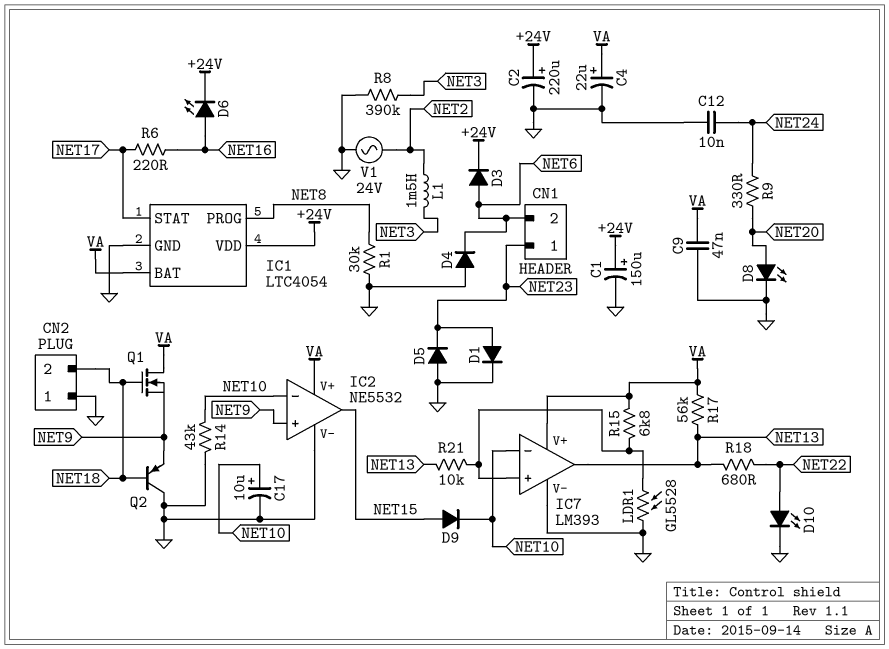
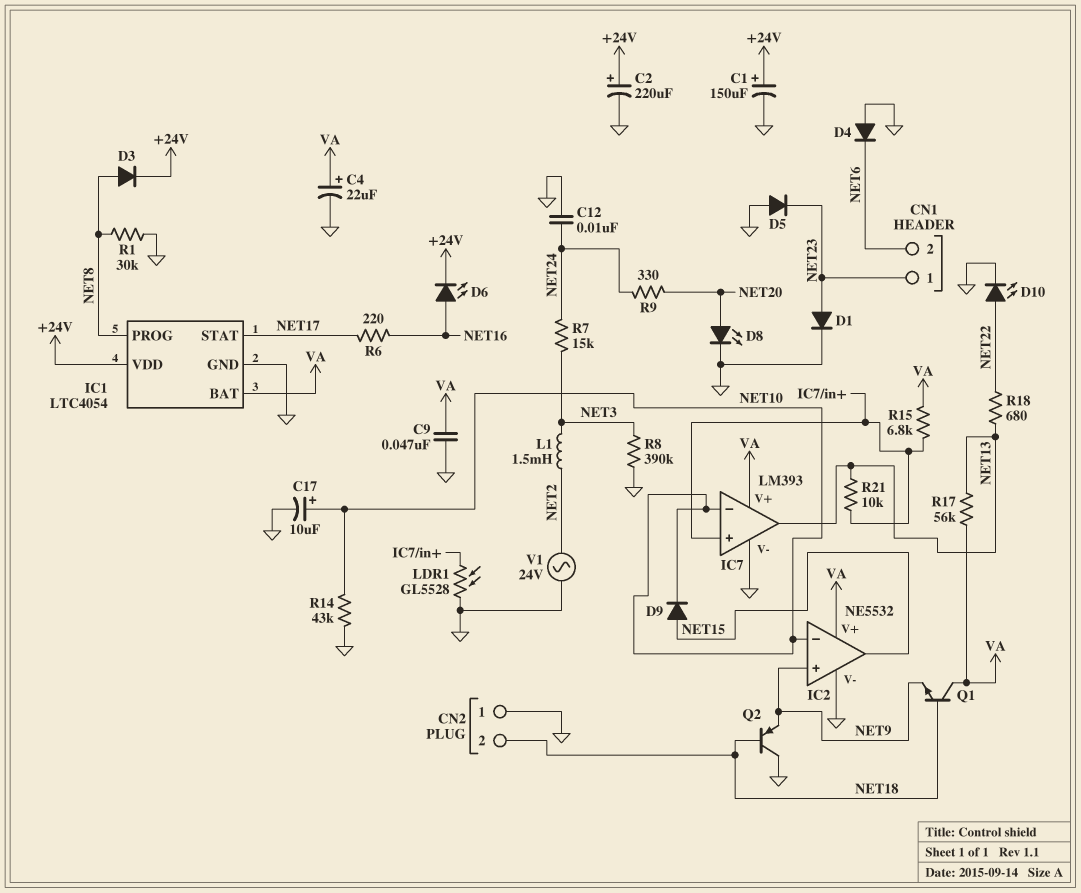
D3: diode (A NET6, K +24V) -> diode (A NET8, K +24V)
Q1: NMOS (G NET18, D VA, S NET9) -> NPN (B NET18, C VA, E NET9)
R7: none -> 15k (NET3, NET24)

